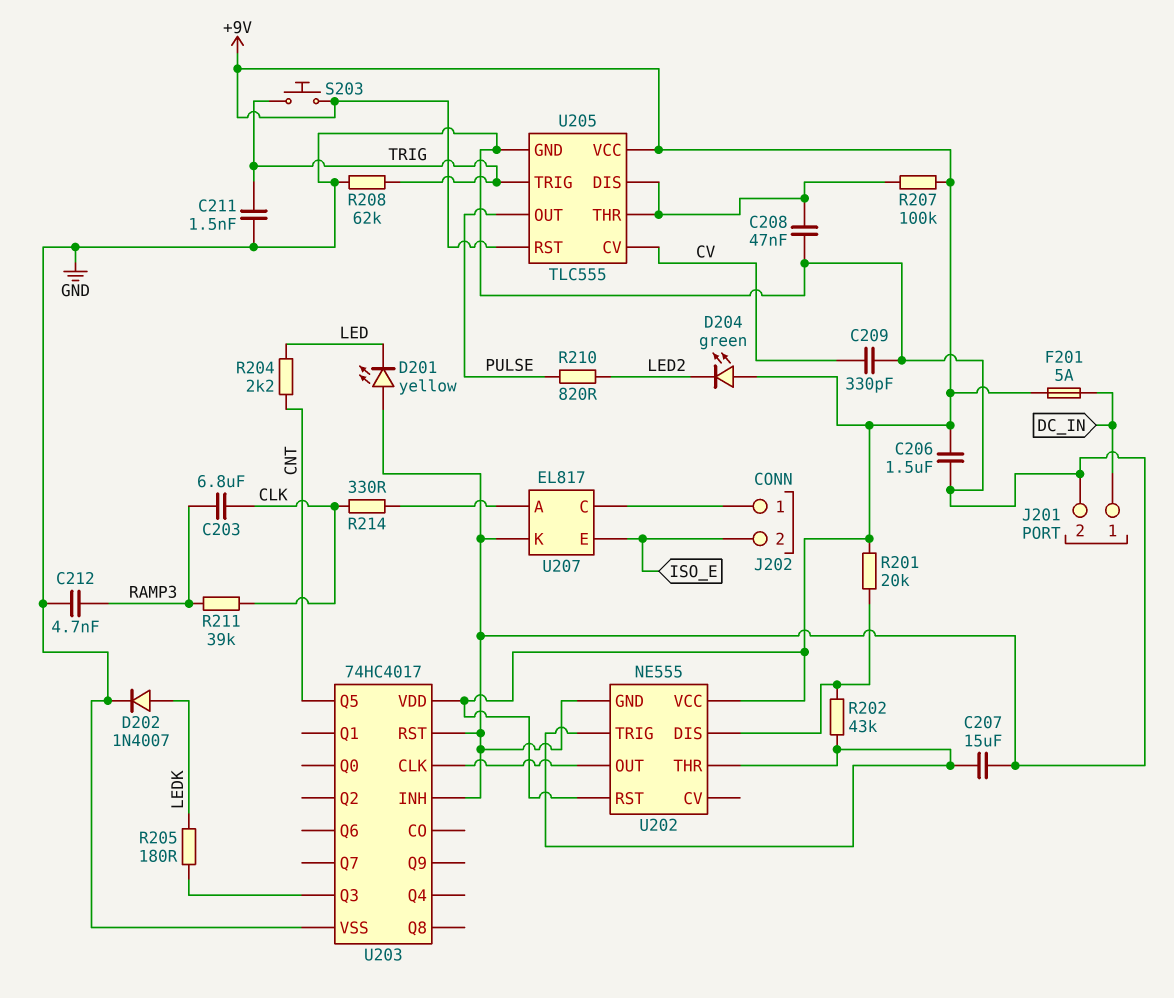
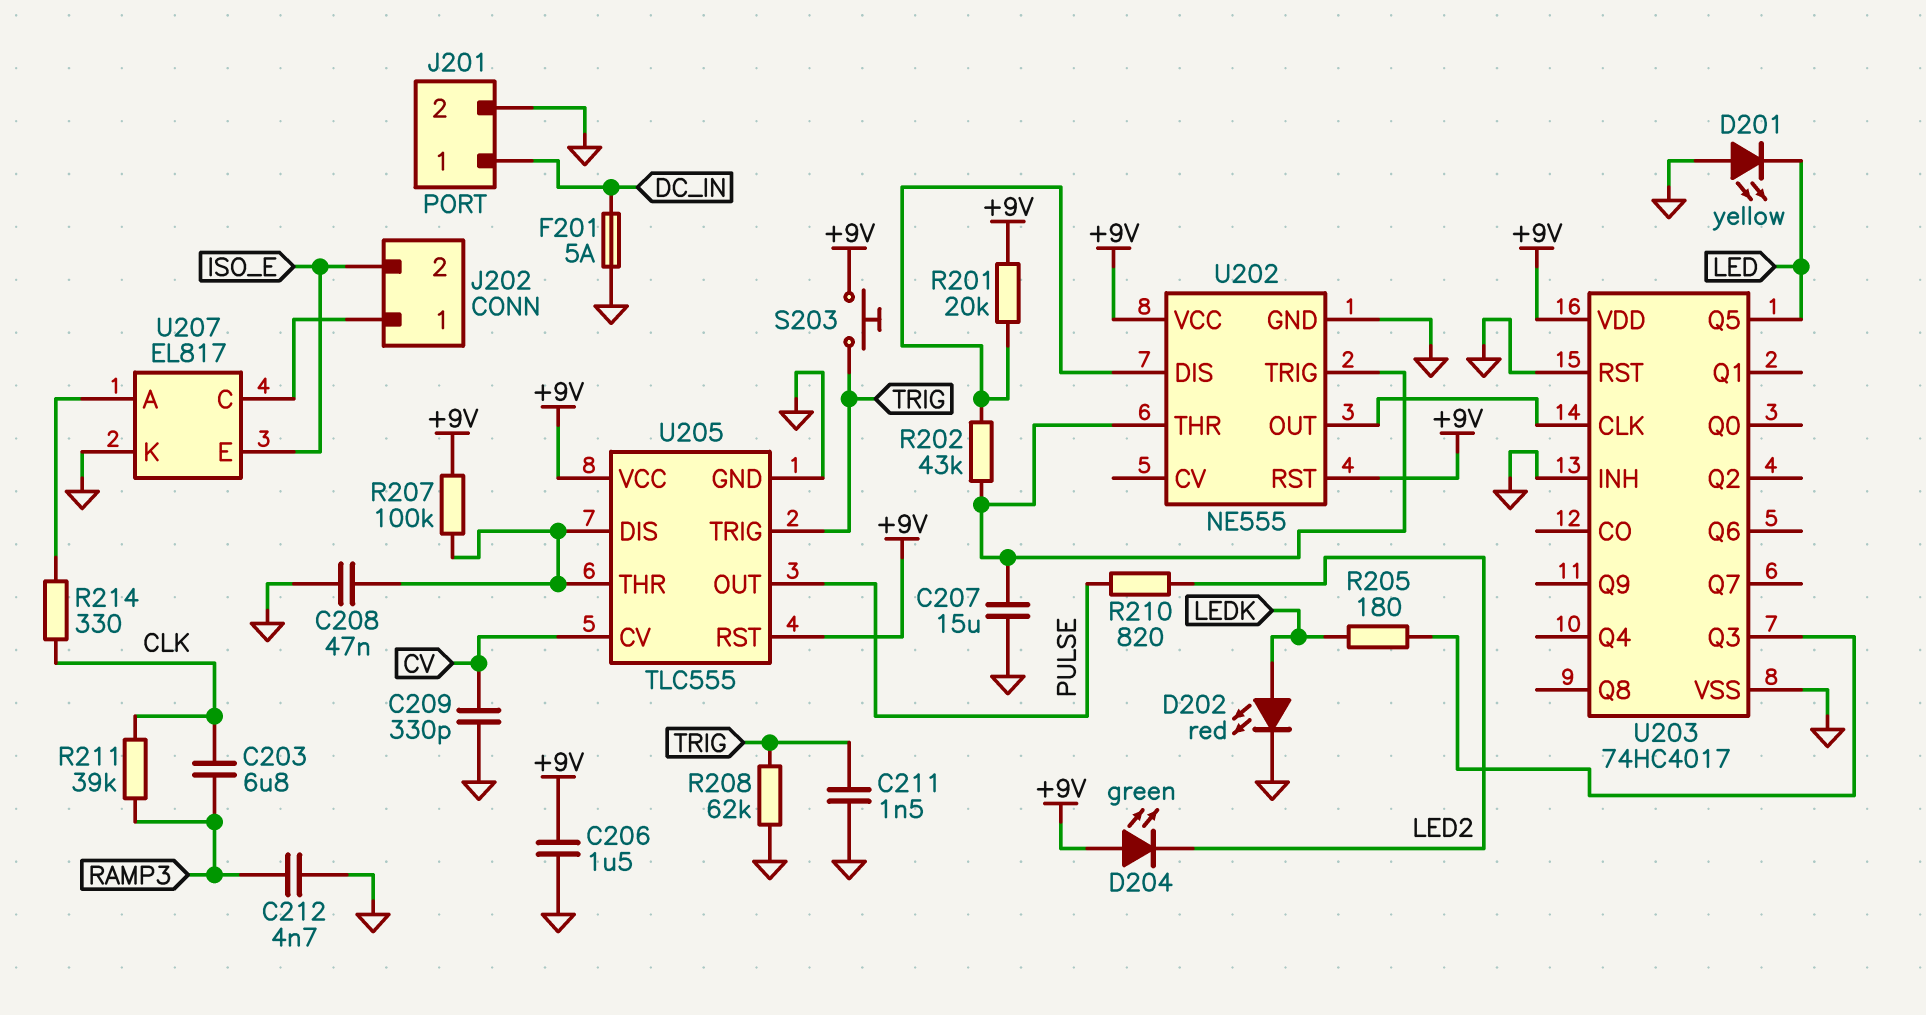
D202: diode 1N4007 (A LEDK, K GND) -> LED red (A LEDK, K GND)
F201: 5A (+9V, DC_IN) -> 5A (DC_IN, GND)
R204: 2.2k (CNT, LED) -> none
U203 pin Q5: CNT -> LED

